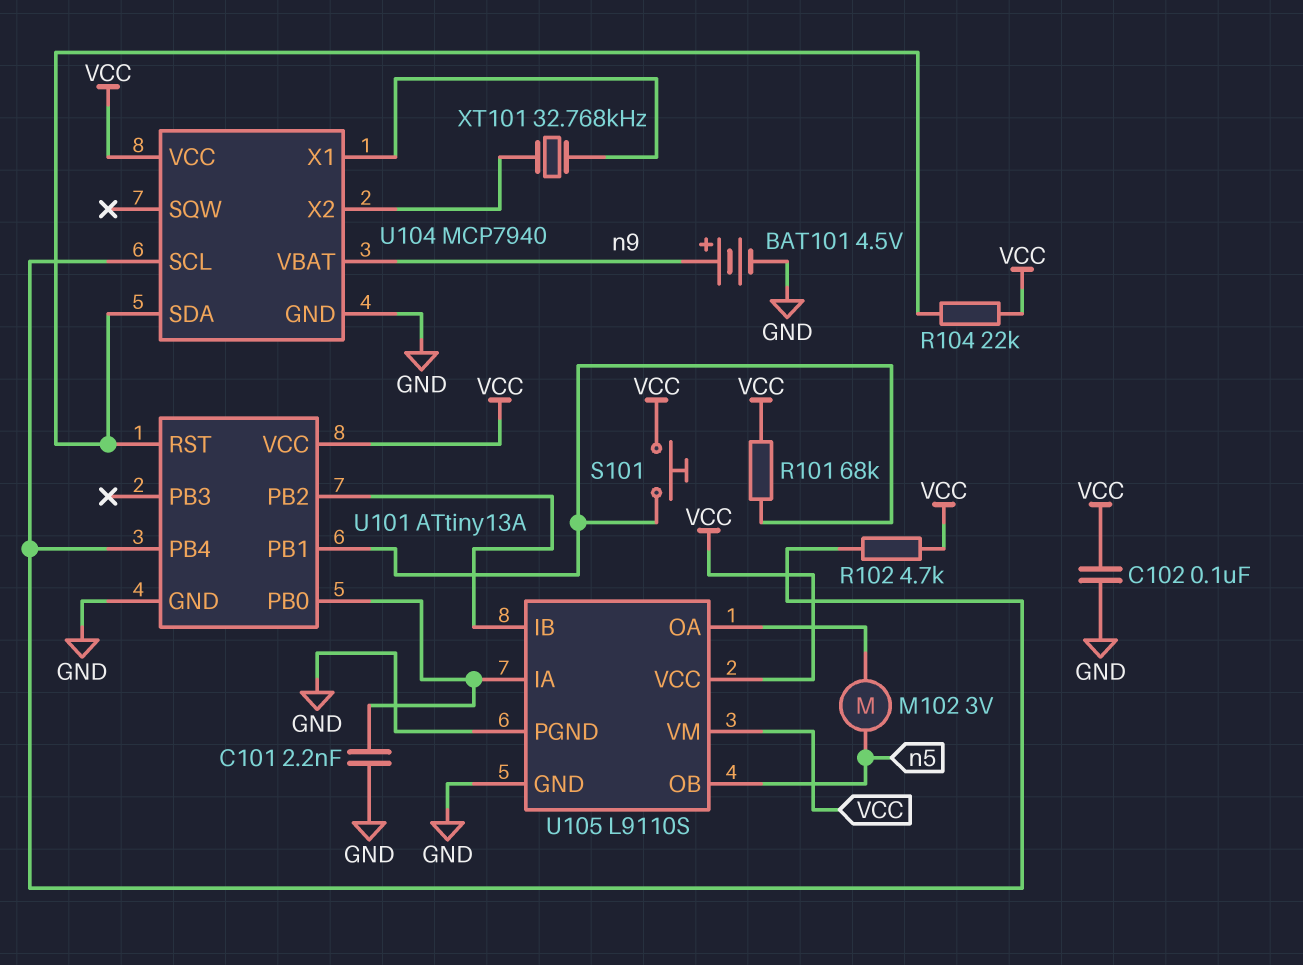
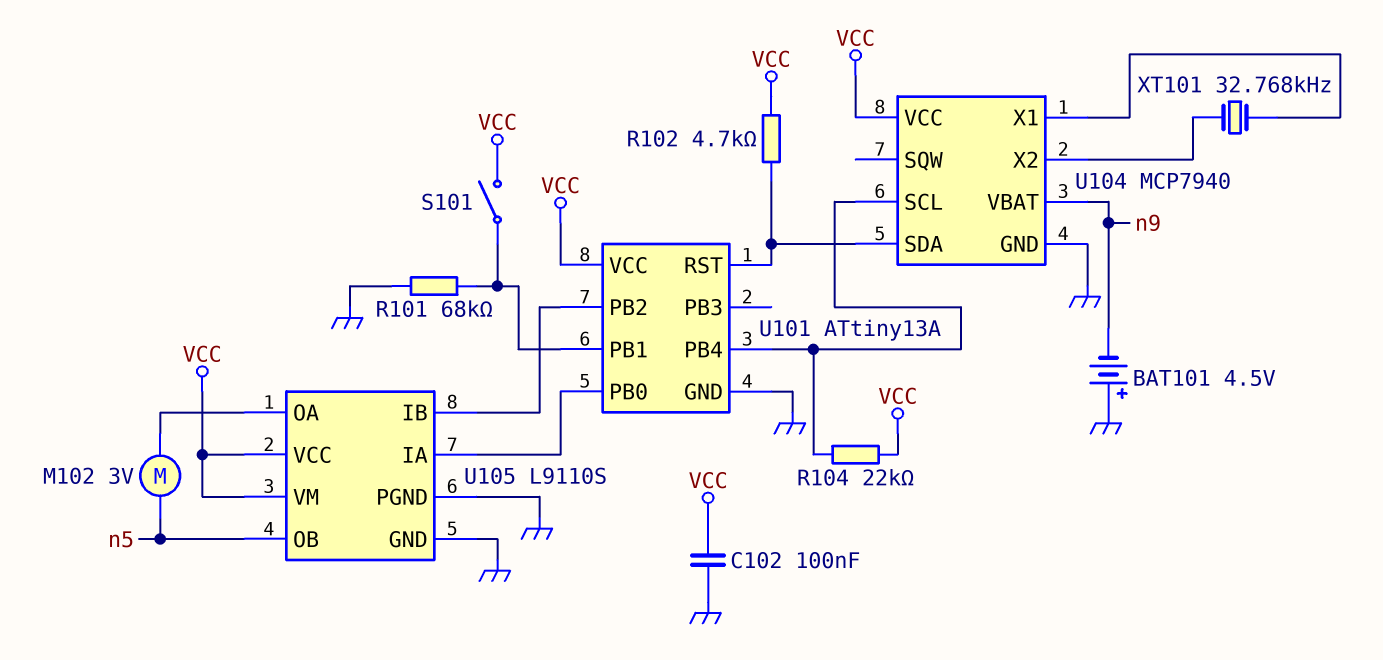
BAT101: 4.5V (plus n9, minus GND) -> 4.5V (plus GND, minus n9)
C101: 2.2nF (GND, U101/PB0) -> none
R101: 68k (U101/PB1, VCC) -> 68k (GND, U101/PB1)
R102: 4.7k (U101/PB4, VCC) -> 4.7k (U101/RST, VCC)
R104: 22k (U101/RST, VCC) -> 22k (U101/PB4, VCC)
S101: button (U101/PB1, VCC) -> switch (U101/PB1, VCC)

